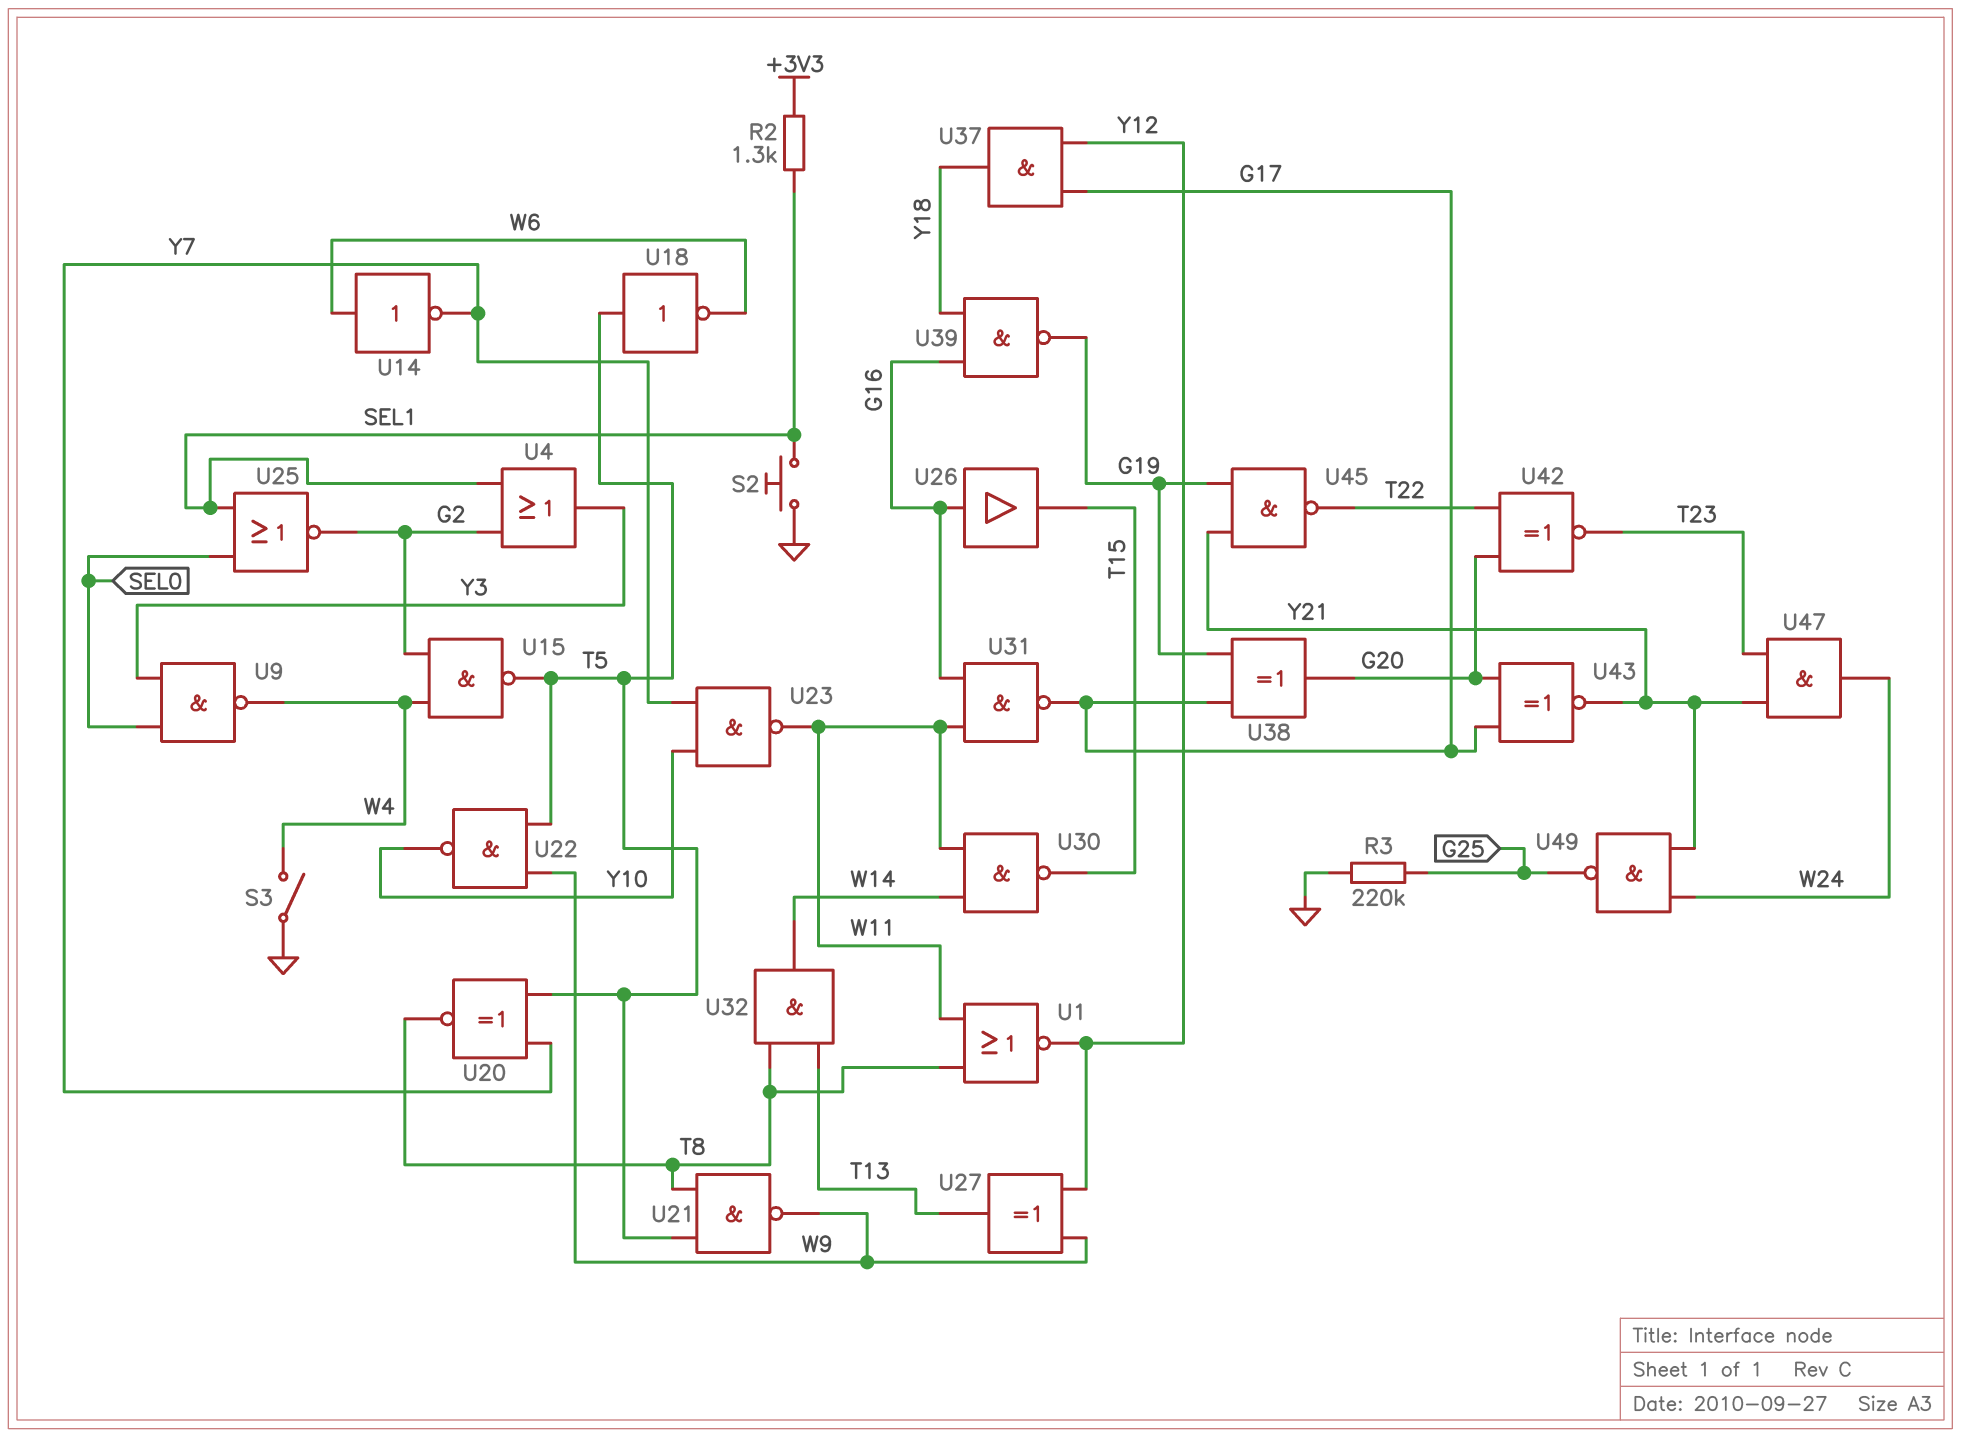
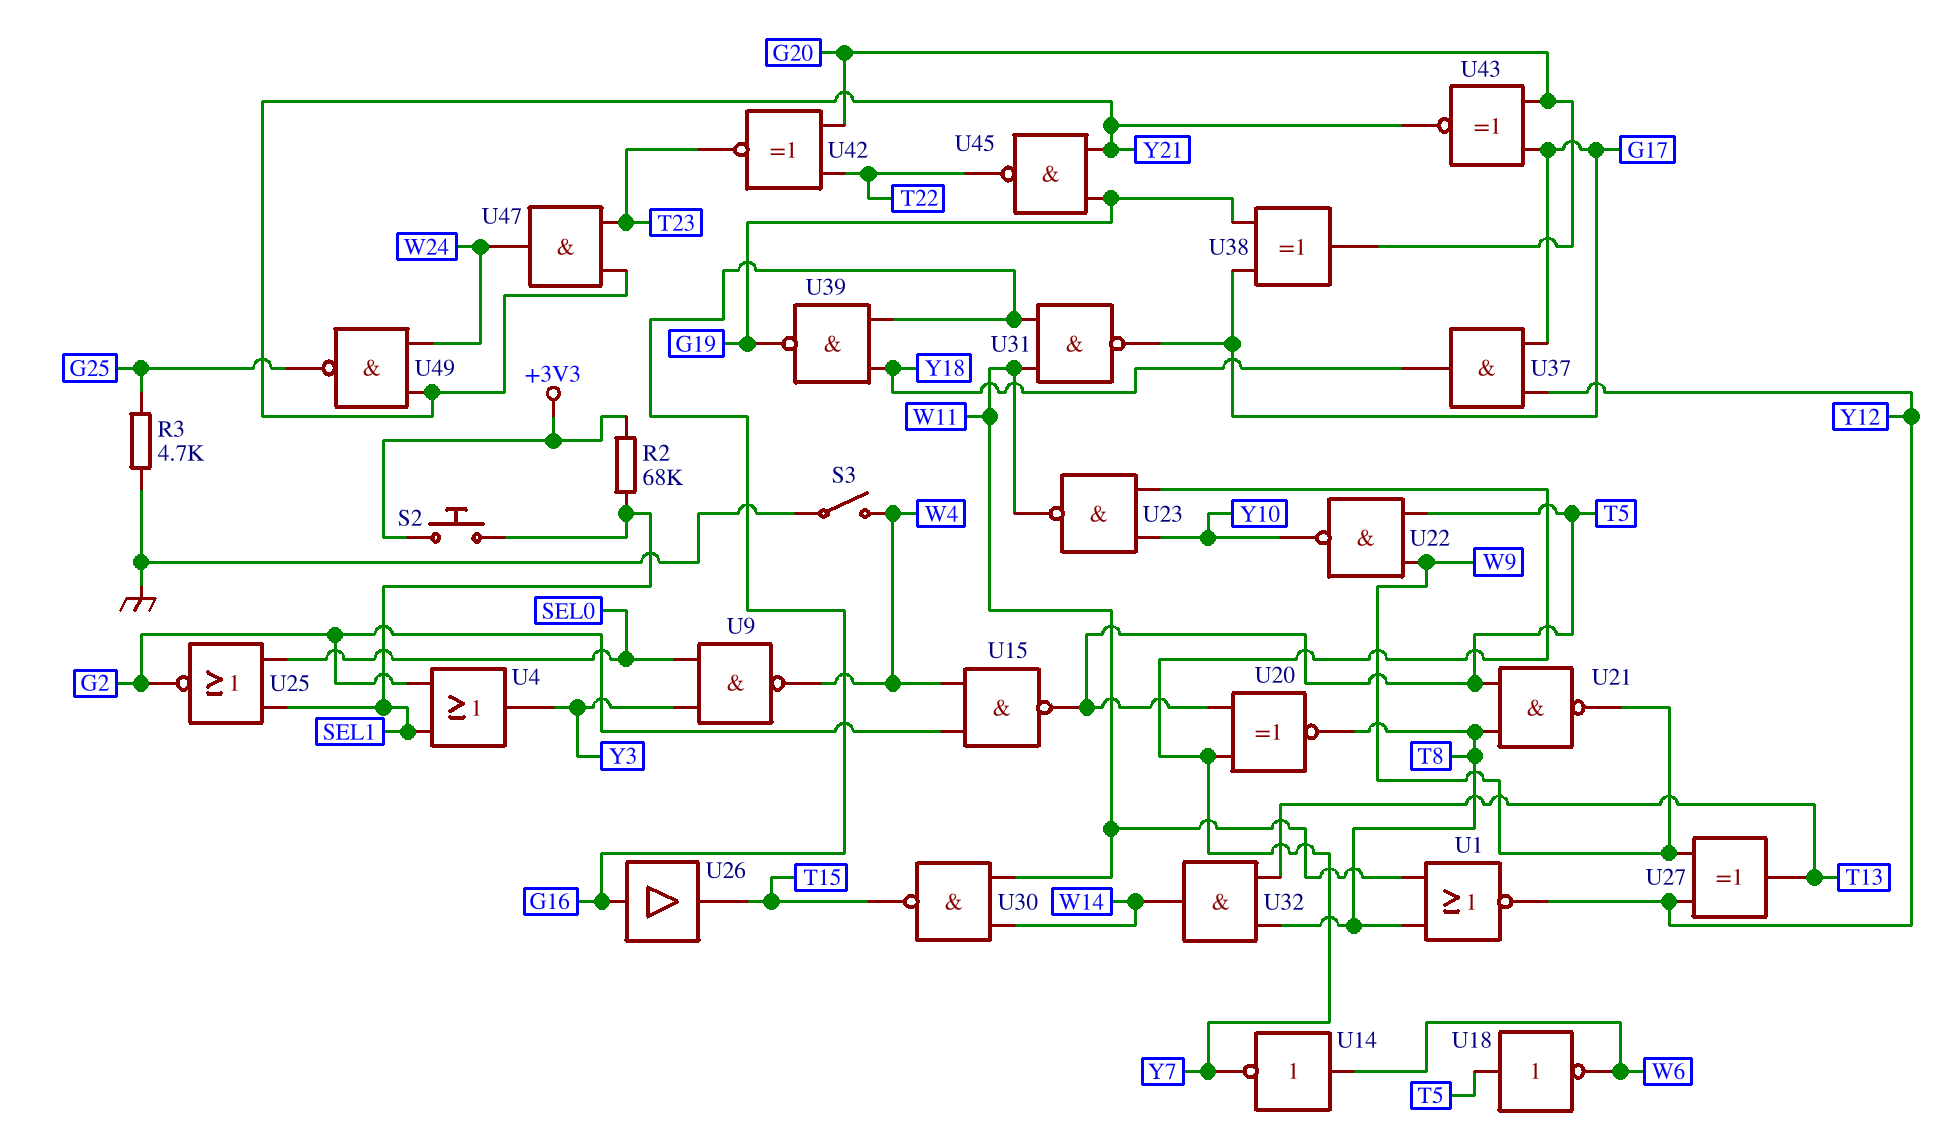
R2: 1.3k (+3V3, SEL1) -> 68k (+3V3, SEL1)
R3: 220k (G25, GND) -> 4.7k (G25, GND)
S2: button (GND, SEL1) -> button (+3V3, SEL1)

